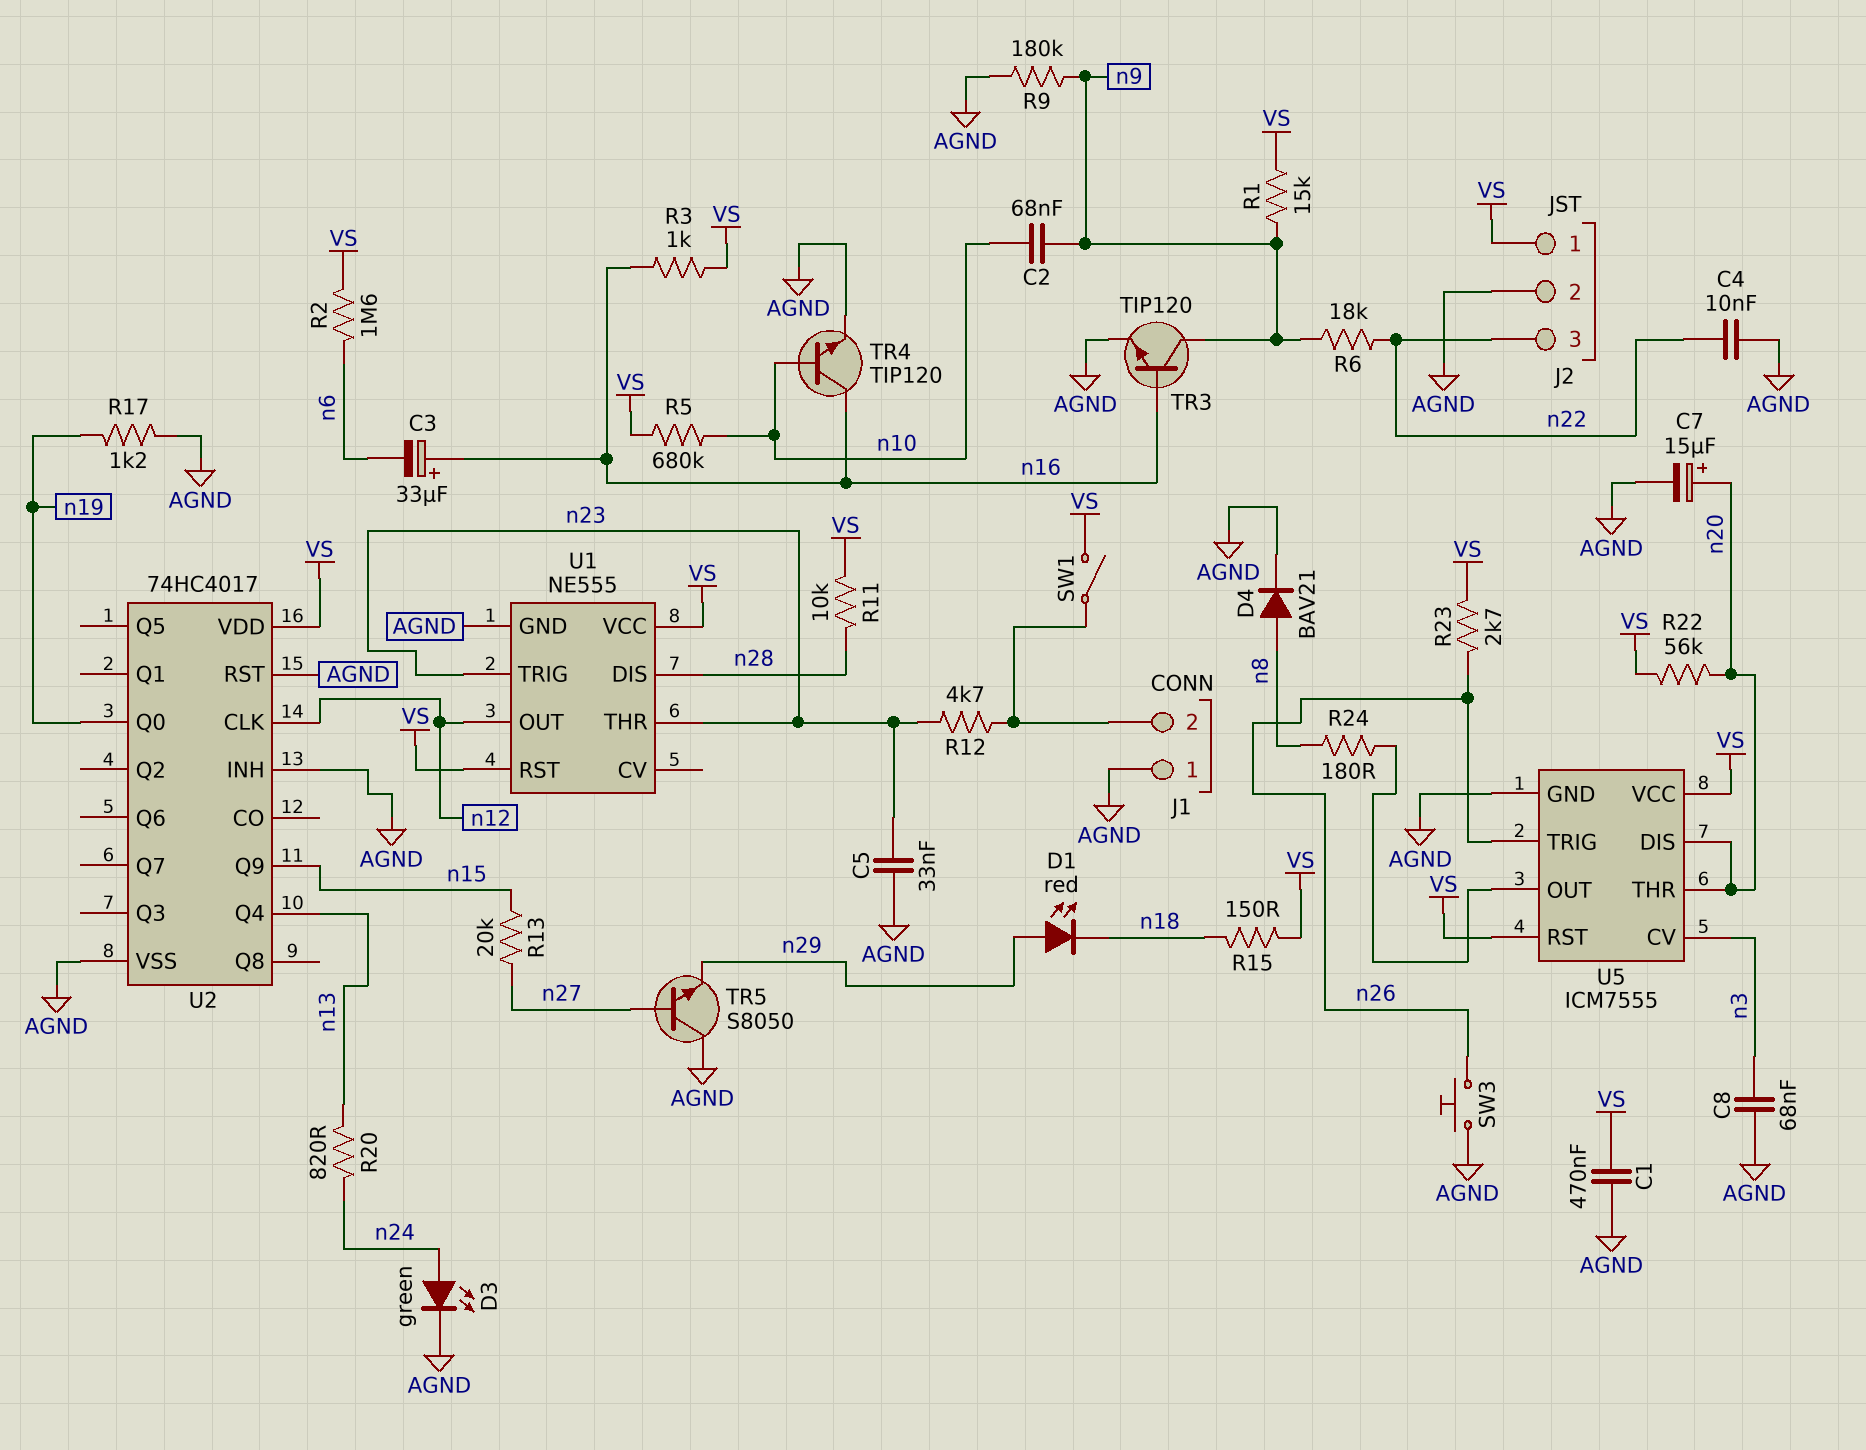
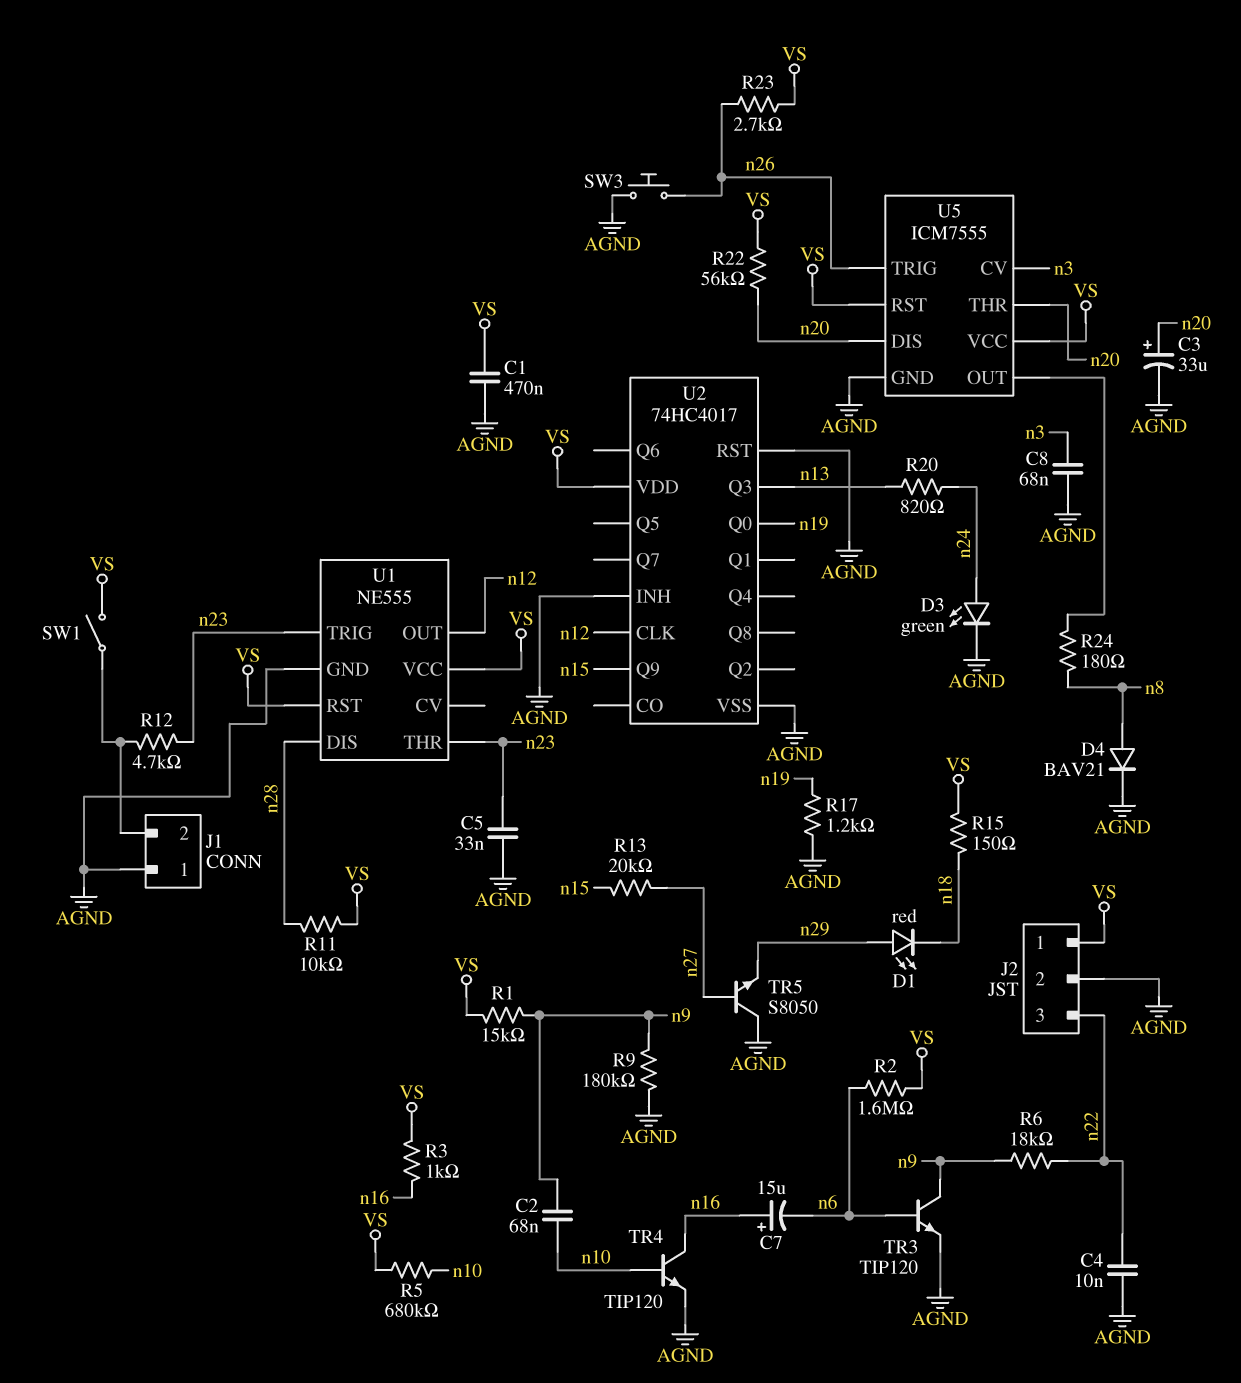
C3: 33uF (plus n16, minus n6) -> 33uF (plus n20, minus AGND)
C7: 15uF (plus n20, minus AGND) -> 15uF (plus n16, minus n6)
TR3: NPN TIP120 (B n16, C n9, E AGND) -> NPN TIP120 (B n6, C n9, E AGND)
U2 pin Q3: none -> n13
U2 pin Q4: n13 -> none

